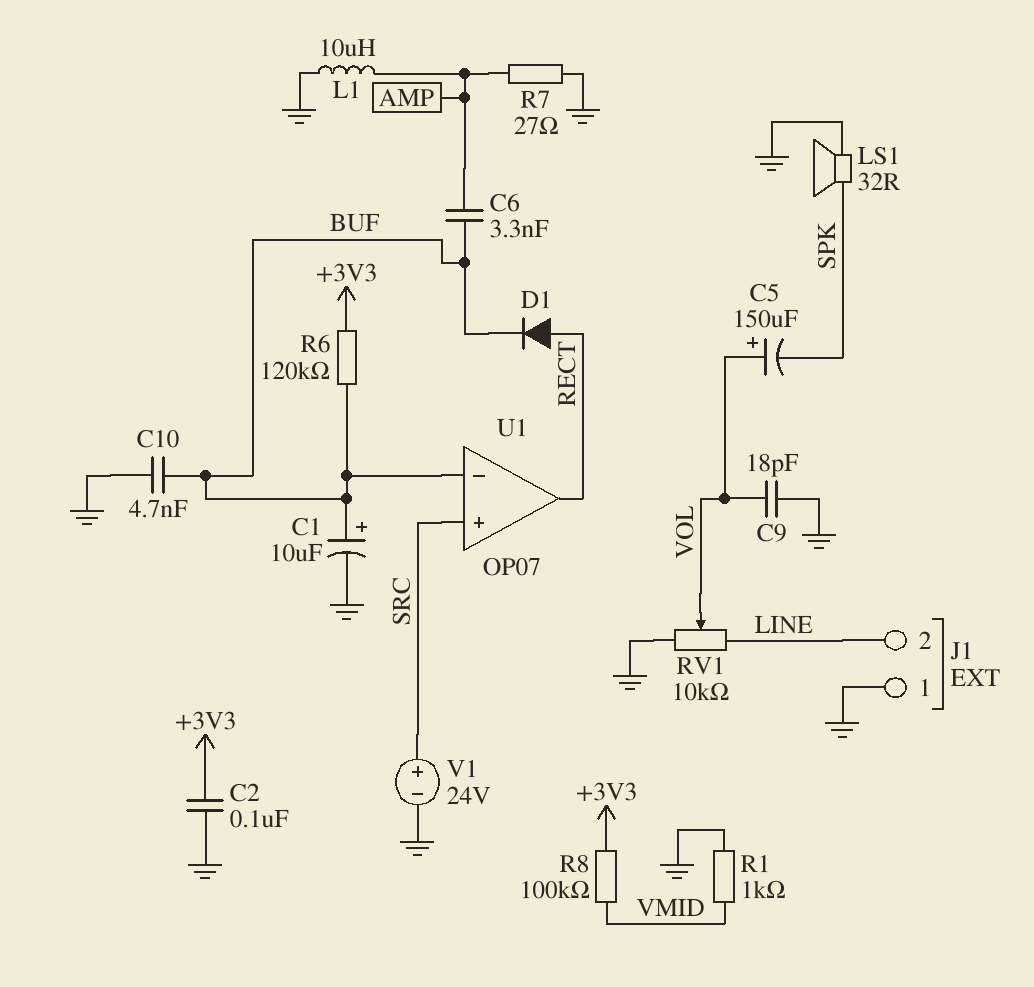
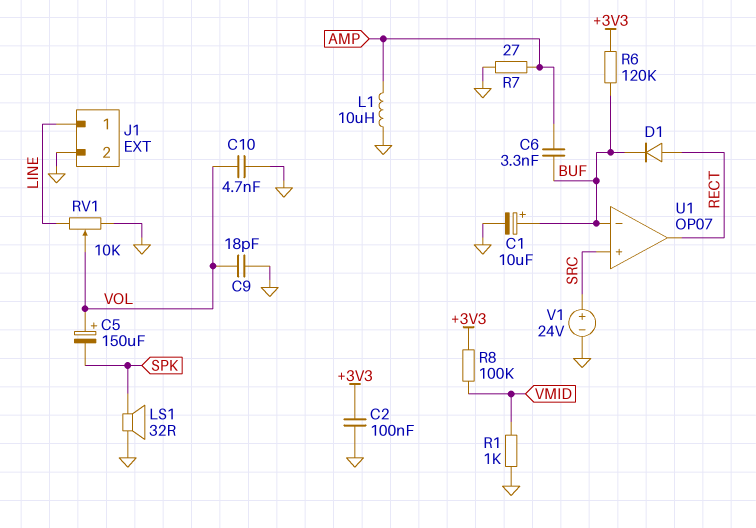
C10: 4.7nF (BUF, GND) -> 4.7nF (GND, VOL)
J1 pin 1: GND -> LINE
J1 pin 2: LINE -> GND

